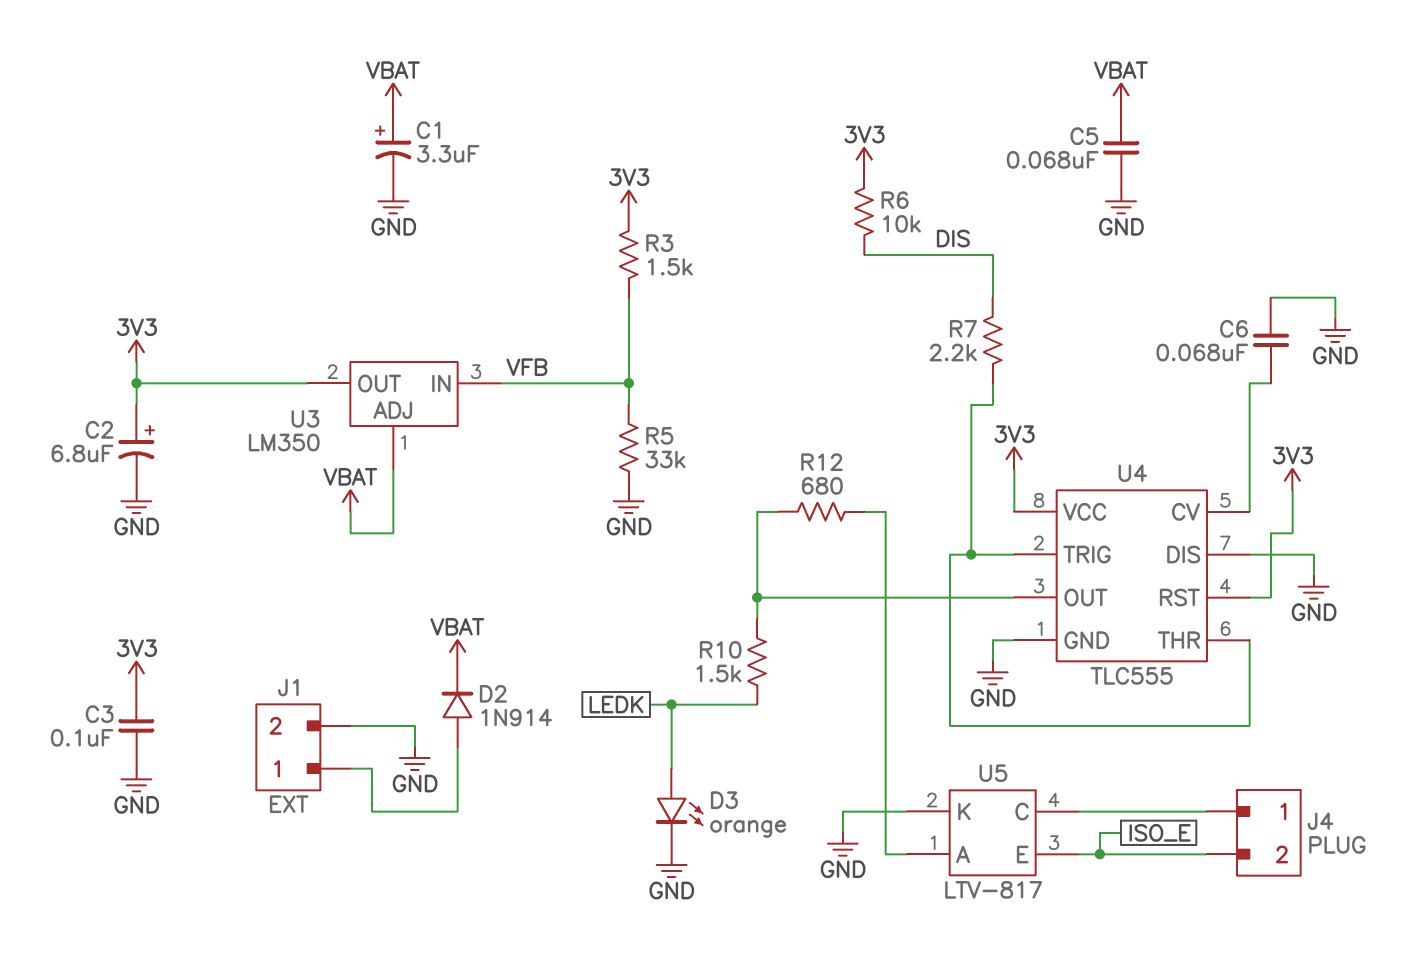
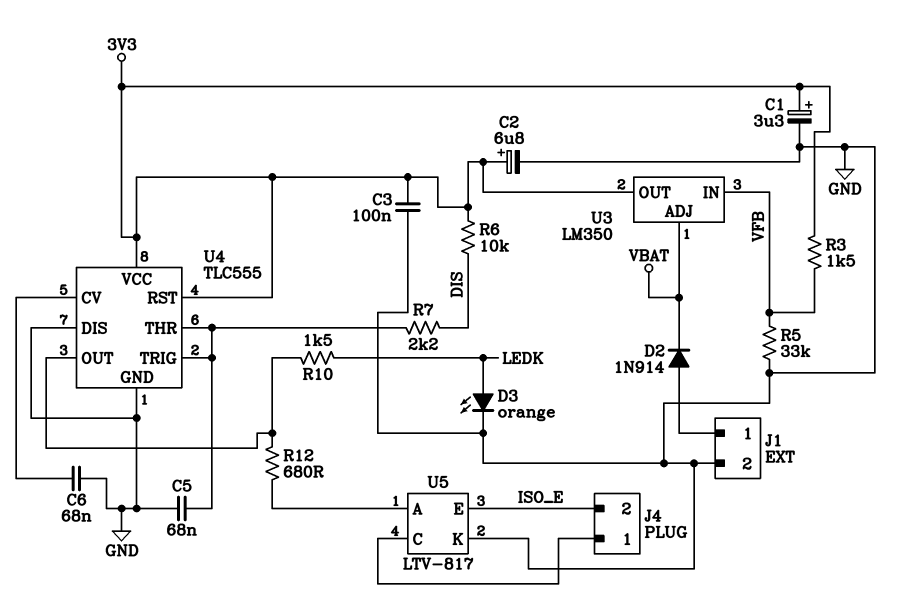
C1: 3.3uF (plus VBAT, minus GND) -> 3.3uF (plus 3V3, minus GND)
C5: 68nF (GND, VBAT) -> 68nF (GND, U4/THR)

